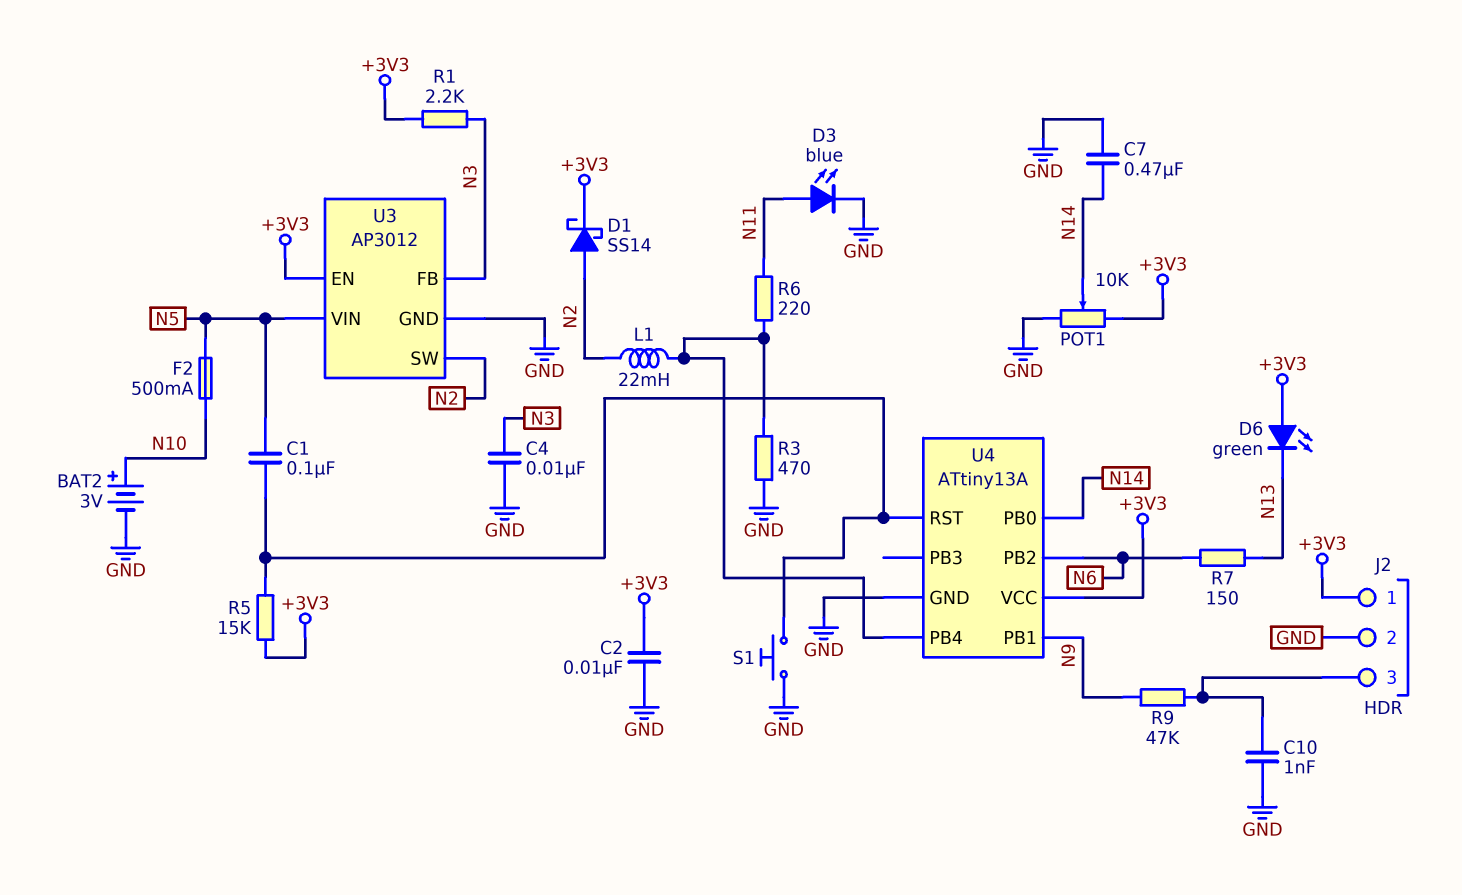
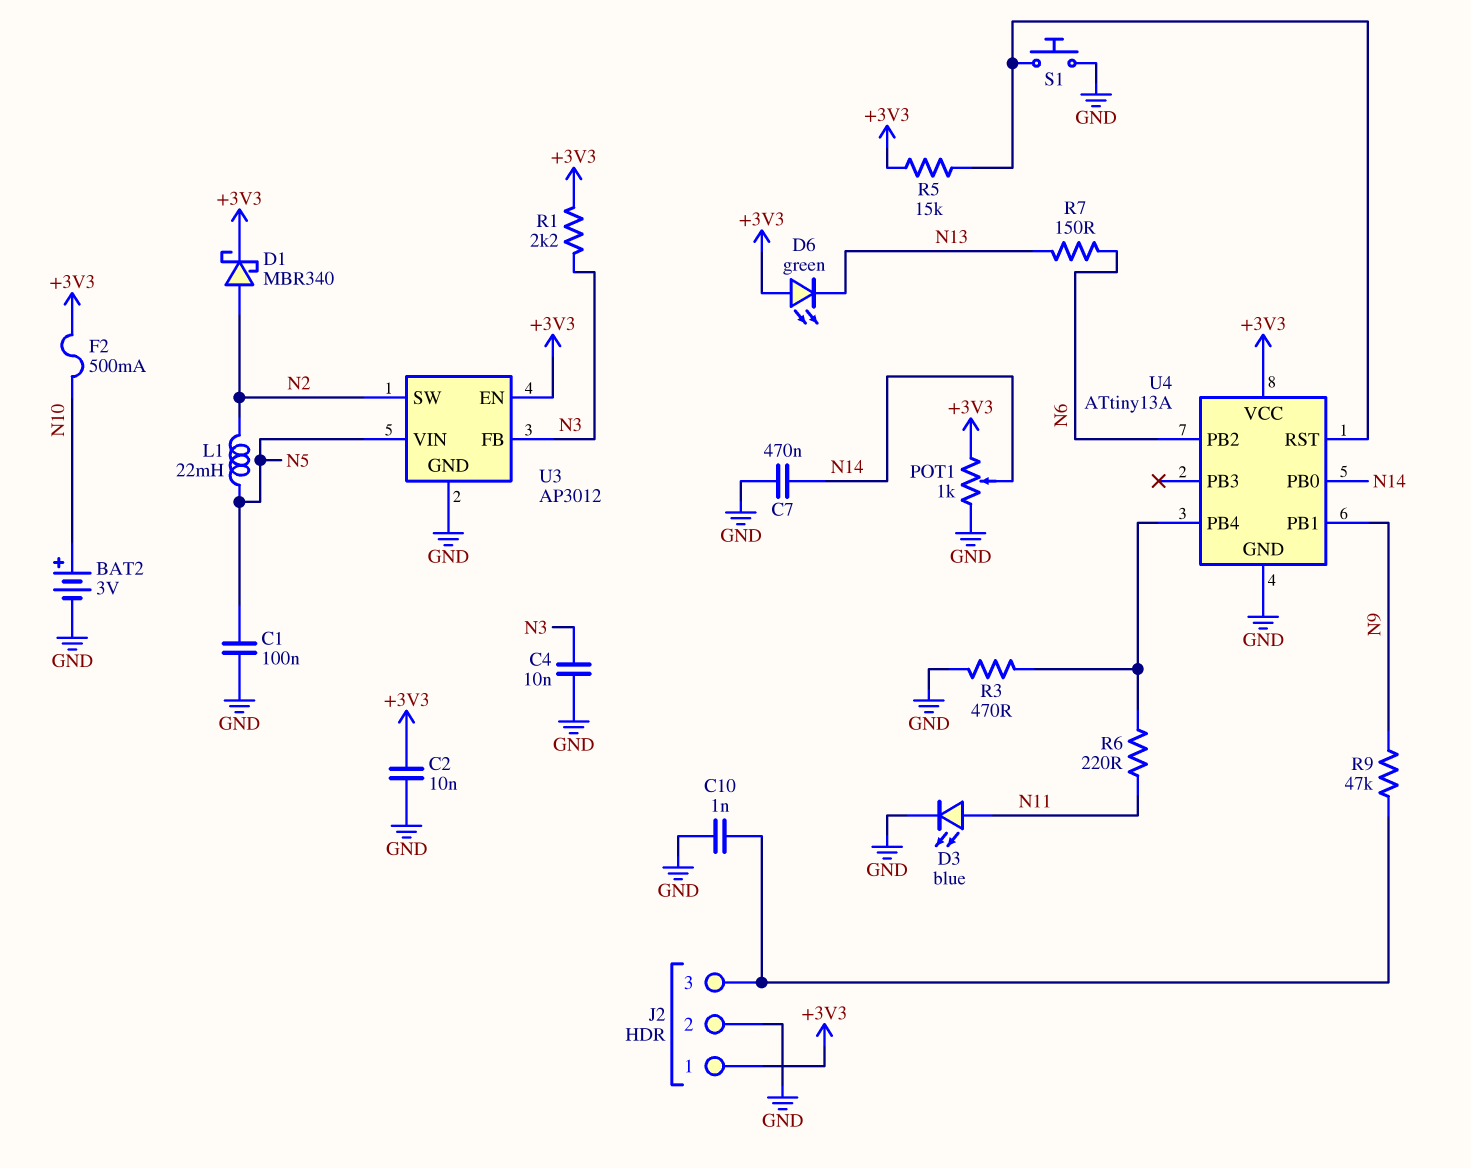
C1: 100nF (N5, U4/RST) -> 100nF (GND, N5)
D1: schottky SS14 (A N2, K +3V3) -> schottky MBR340 (A N2, K +3V3)
F2: 500mA (N5, N10) -> 500mA (+3V3, N10)
L1: 22mH (N2, U4/PB4) -> 22mH (N2, N5)
POT1: 10k (+3V3, GND, wiper N14) -> 1k (+3V3, GND, wiper N14)

